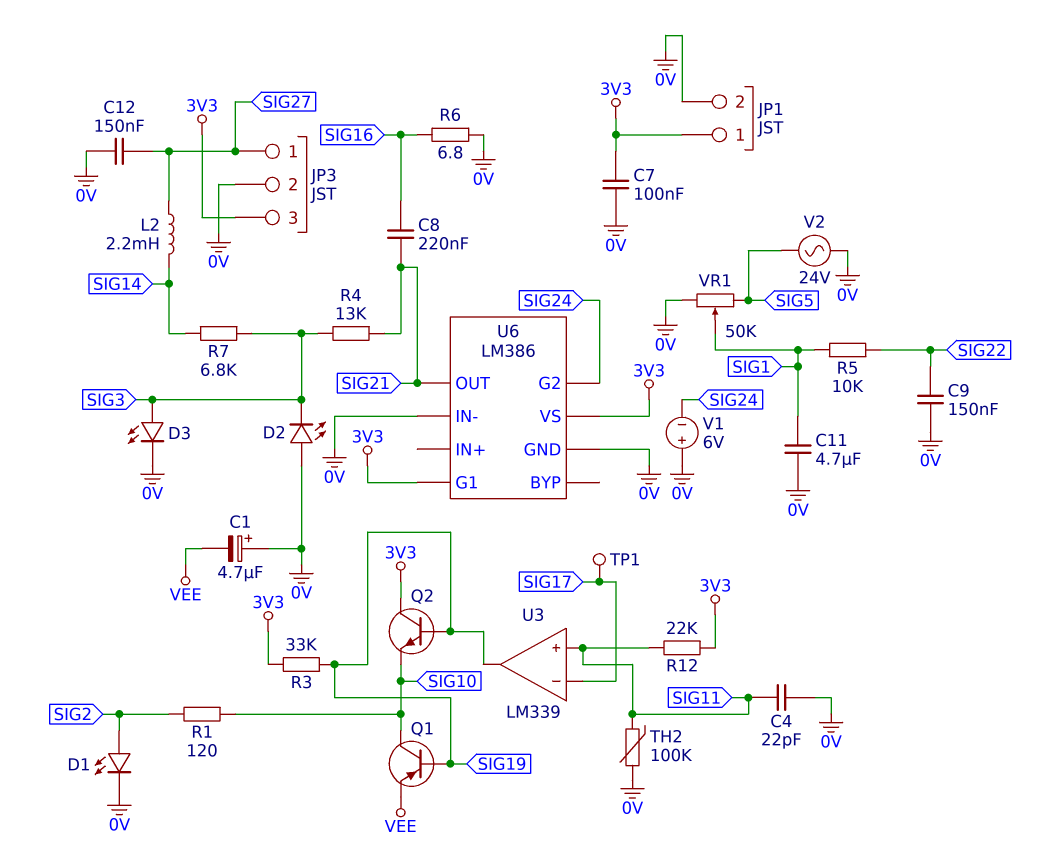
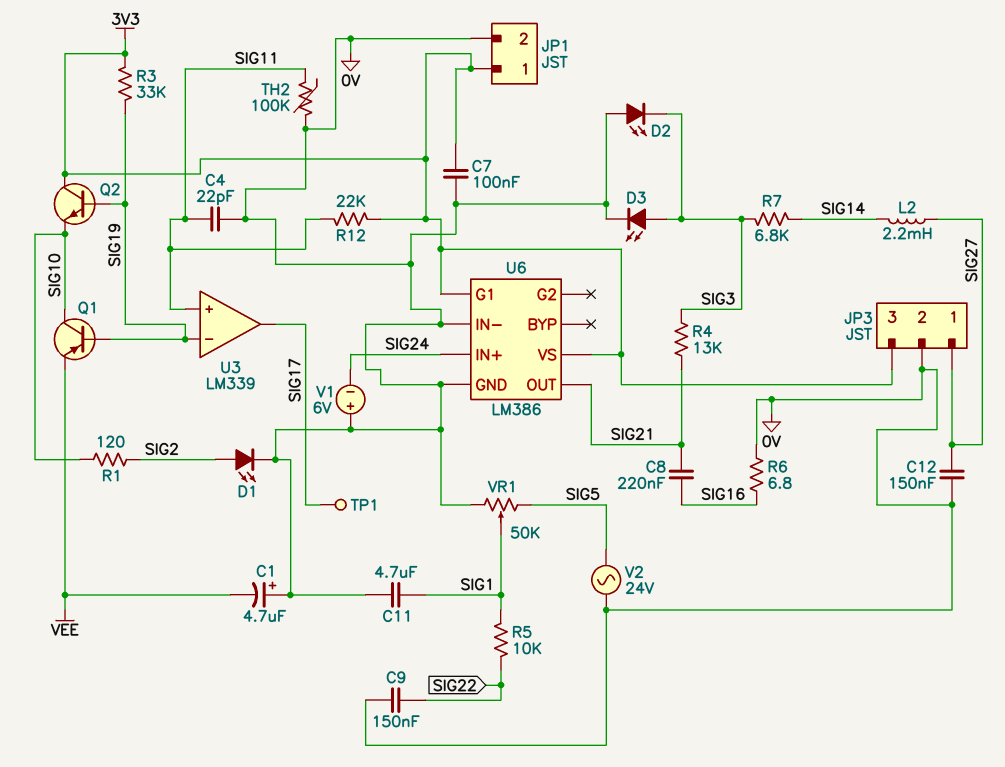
U3 pin in-: SIG17 -> SIG19
U3 pin out: SIG19 -> SIG17
U6 pin G2: SIG24 -> none
U6 pin IN+: none -> SIG24

